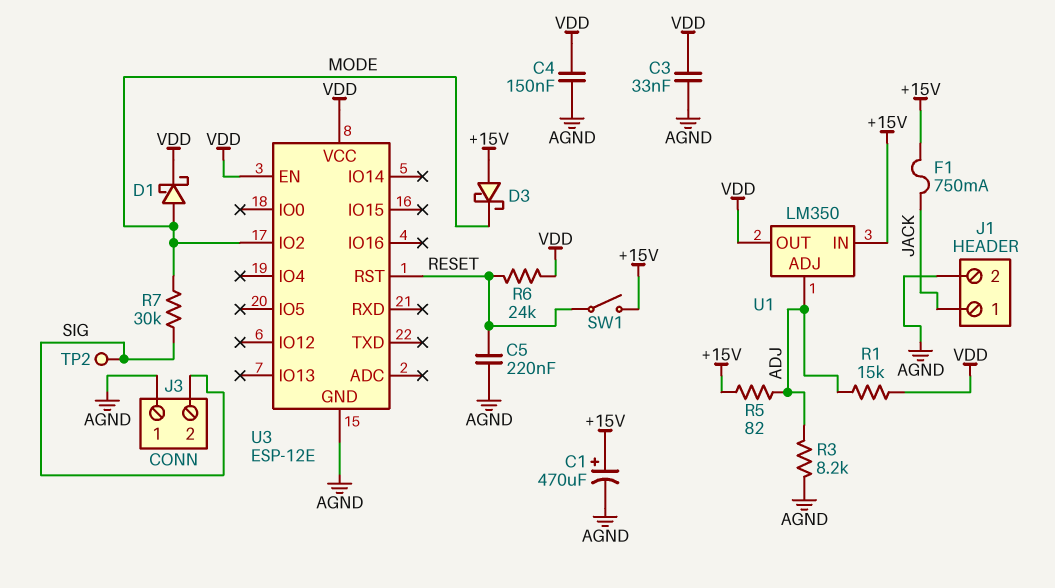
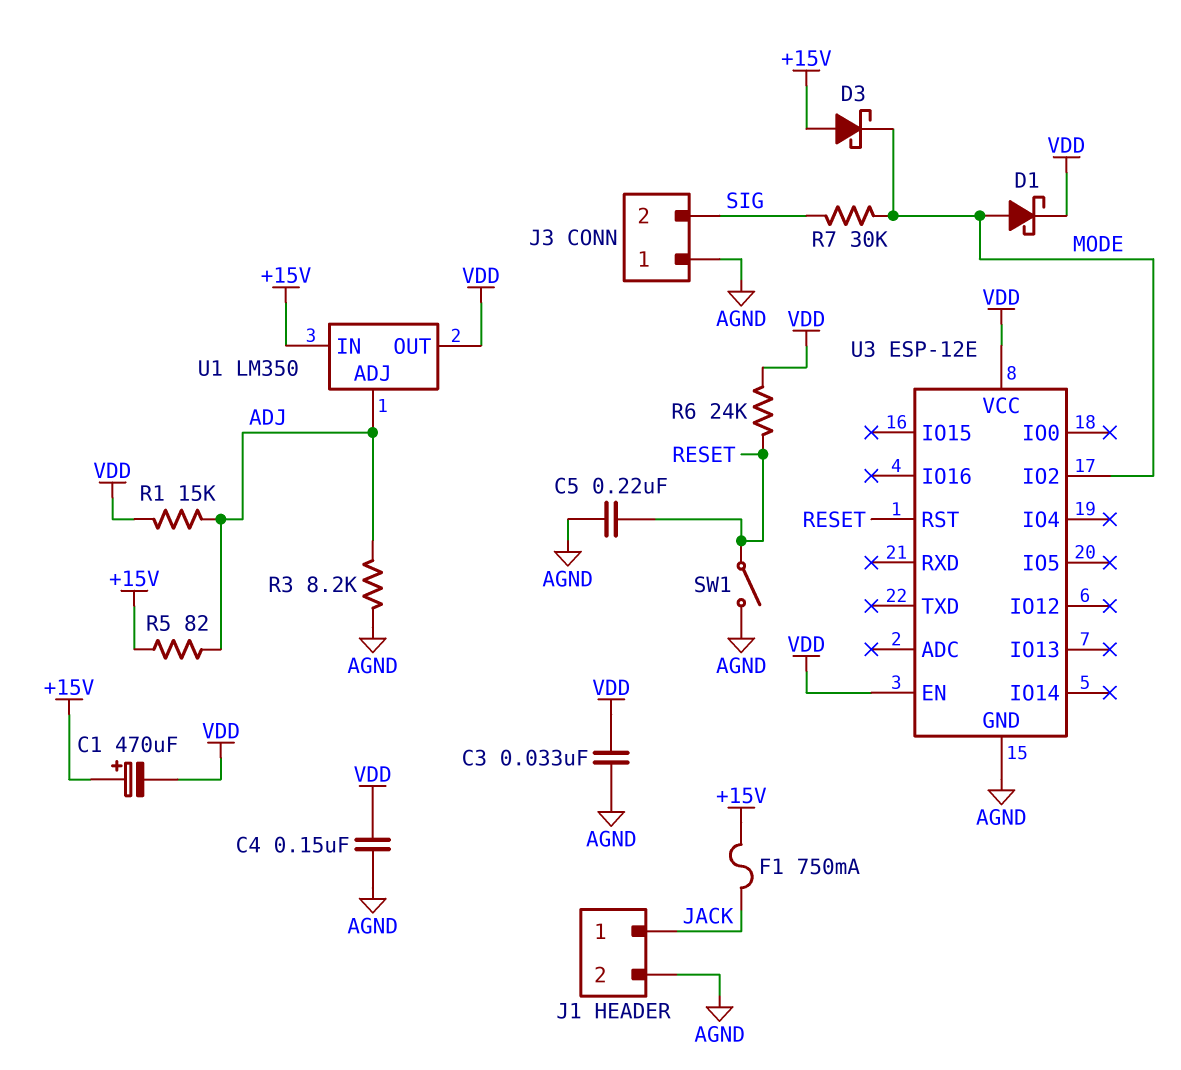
C1: 470uF (plus +15V, minus AGND) -> 470uF (plus +15V, minus VDD)
SW1: switch (+15V, RESET) -> switch (AGND, RESET)
TP2: test point (SIG) -> none

